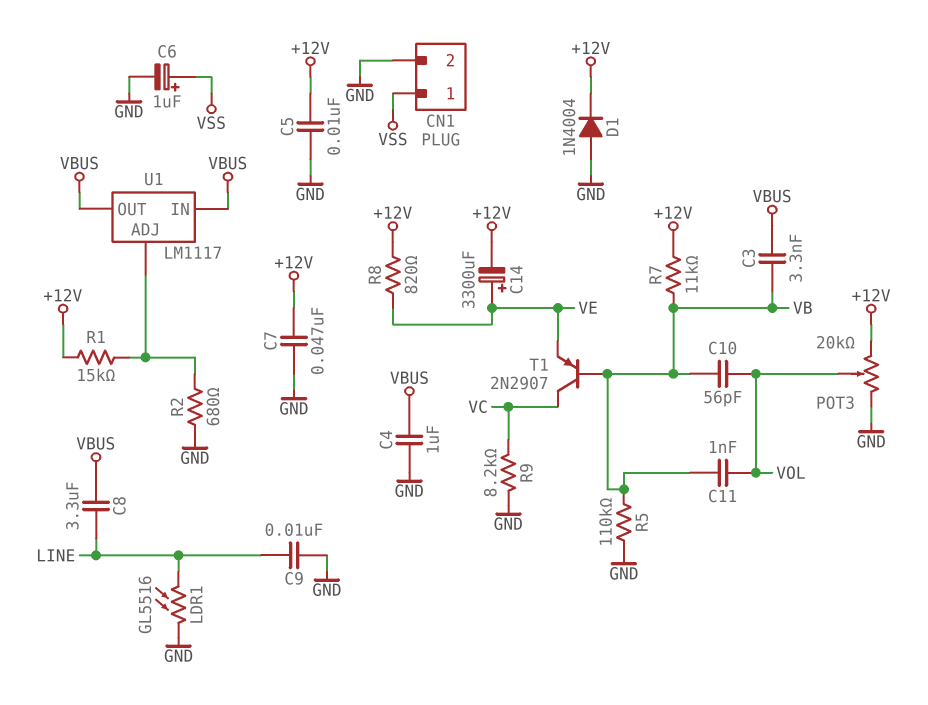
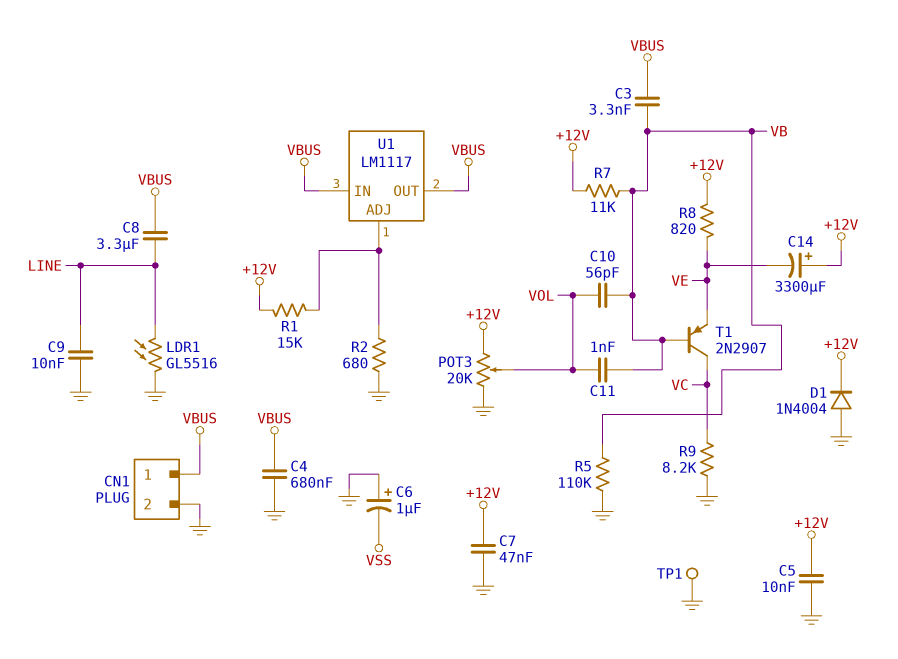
C4: 1uF (GND, VBUS) -> 680nF (GND, VBUS)
C6: 1uF (plus VSS, minus GND) -> 1uF (plus GND, minus VSS)
C14: 3300uF (plus VE, minus +12V) -> 3300uF (plus +12V, minus VE)
CN1 pin 1: VSS -> VBUS
TP1: none -> test point (GND)

